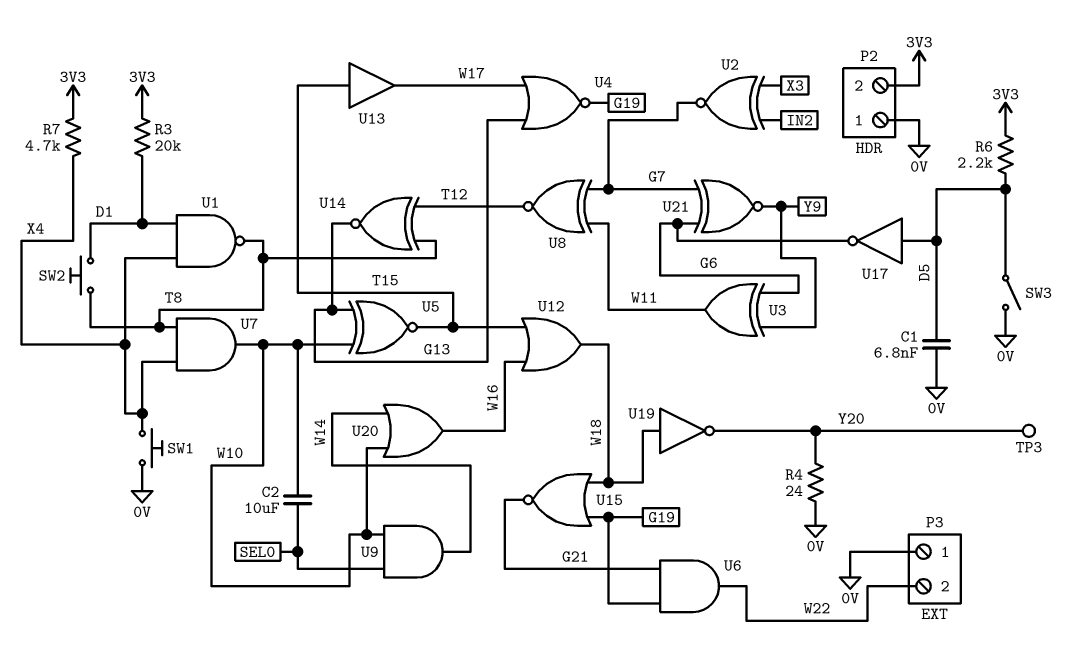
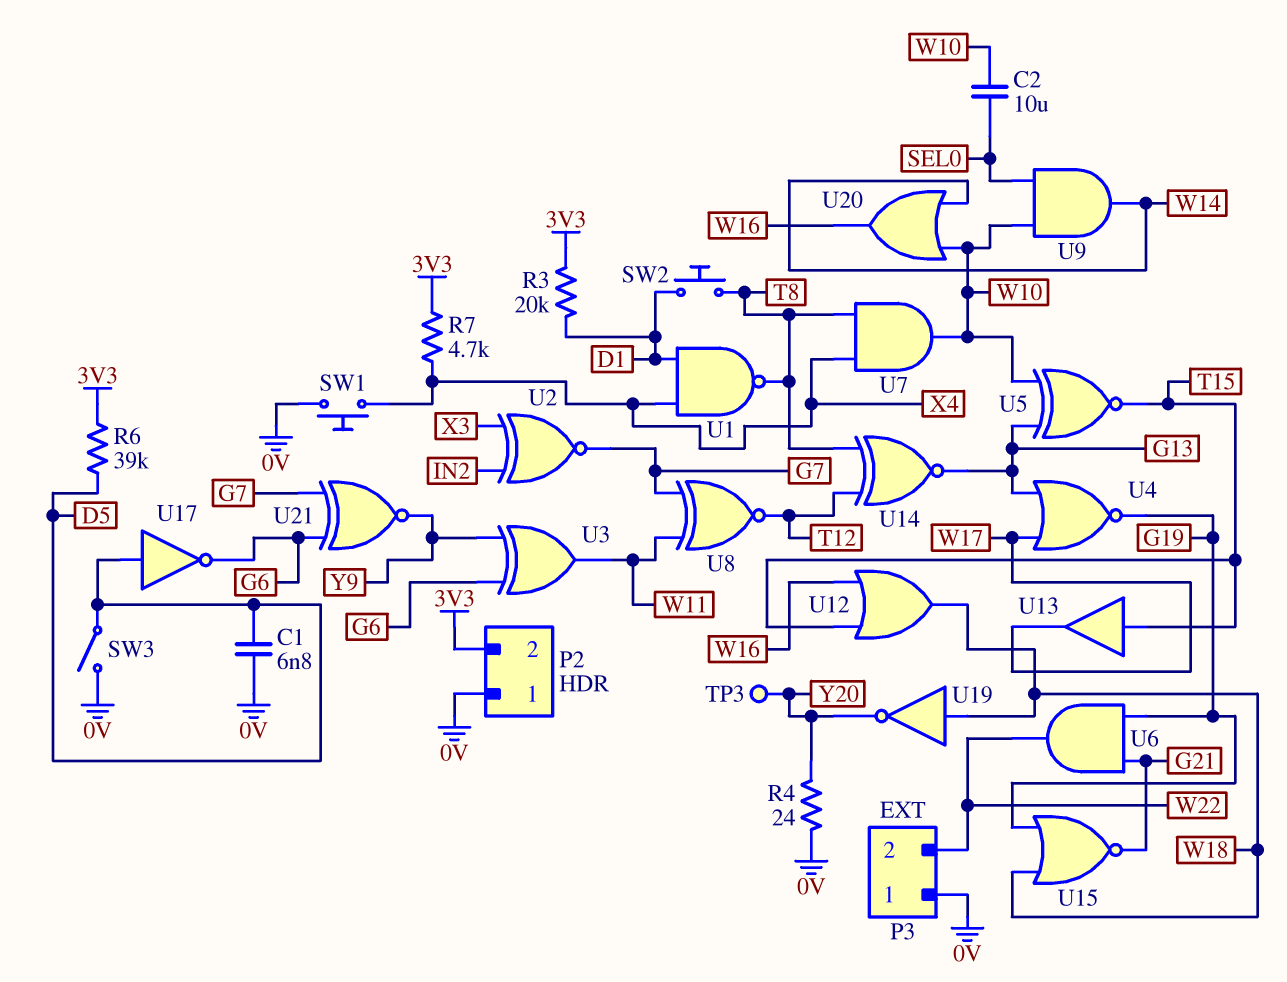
R6: 2.2k (3V3, D5) -> 39k (3V3, D5)

